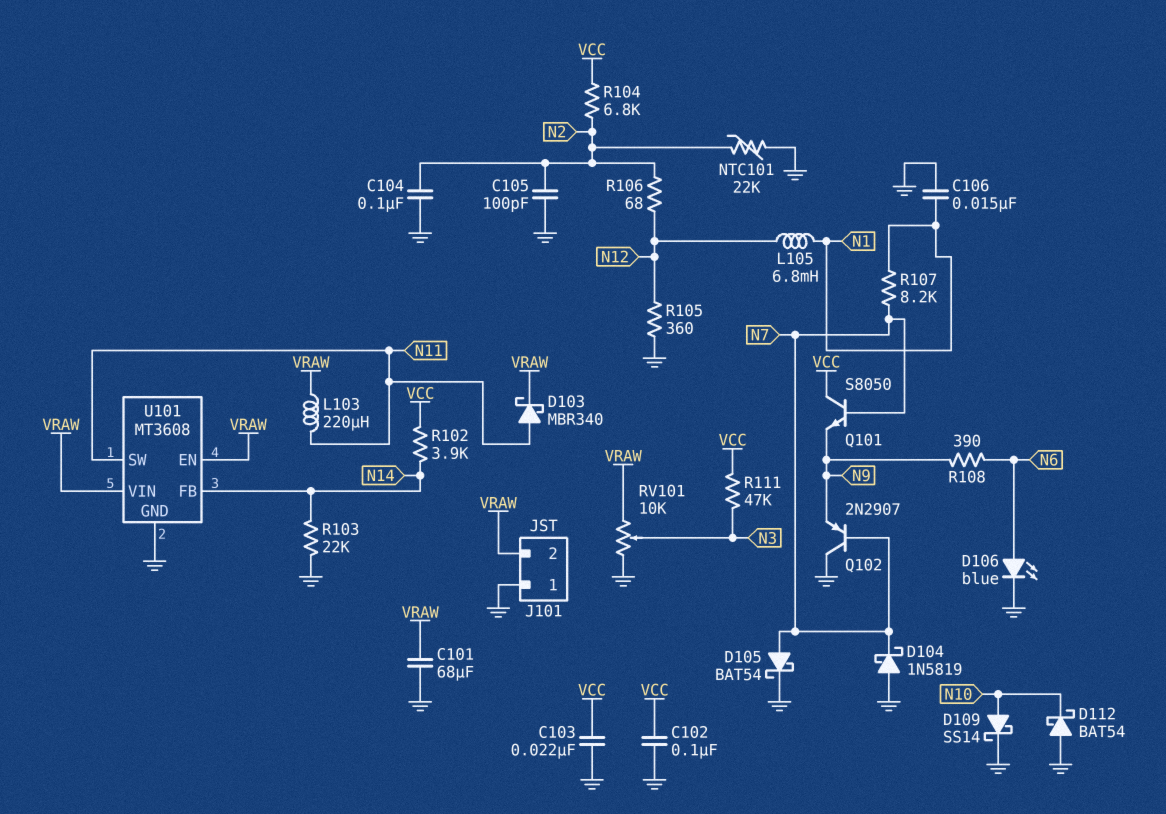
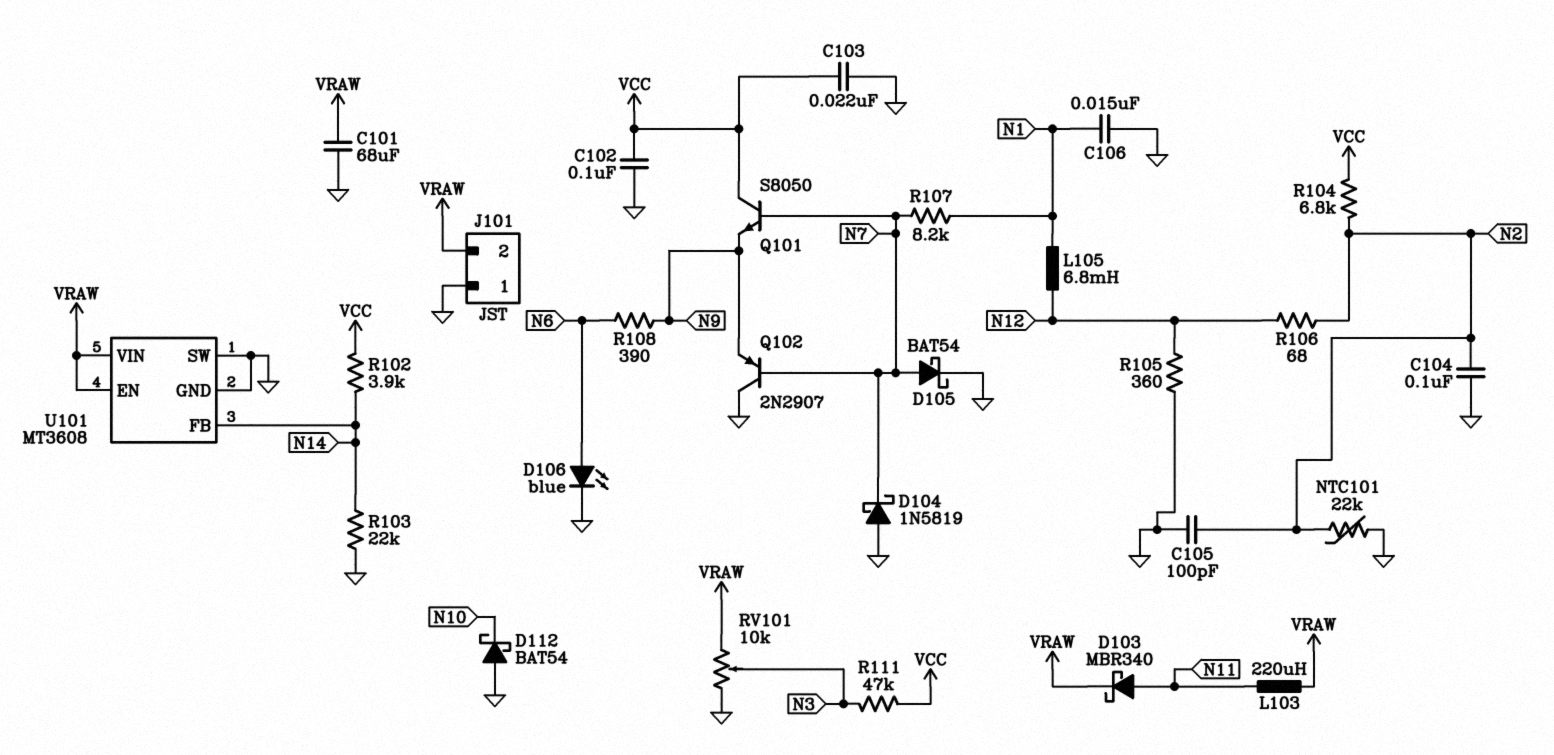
D109: schottky SS14 (A N10, K GND) -> none
U101 pin SW: N11 -> GND

